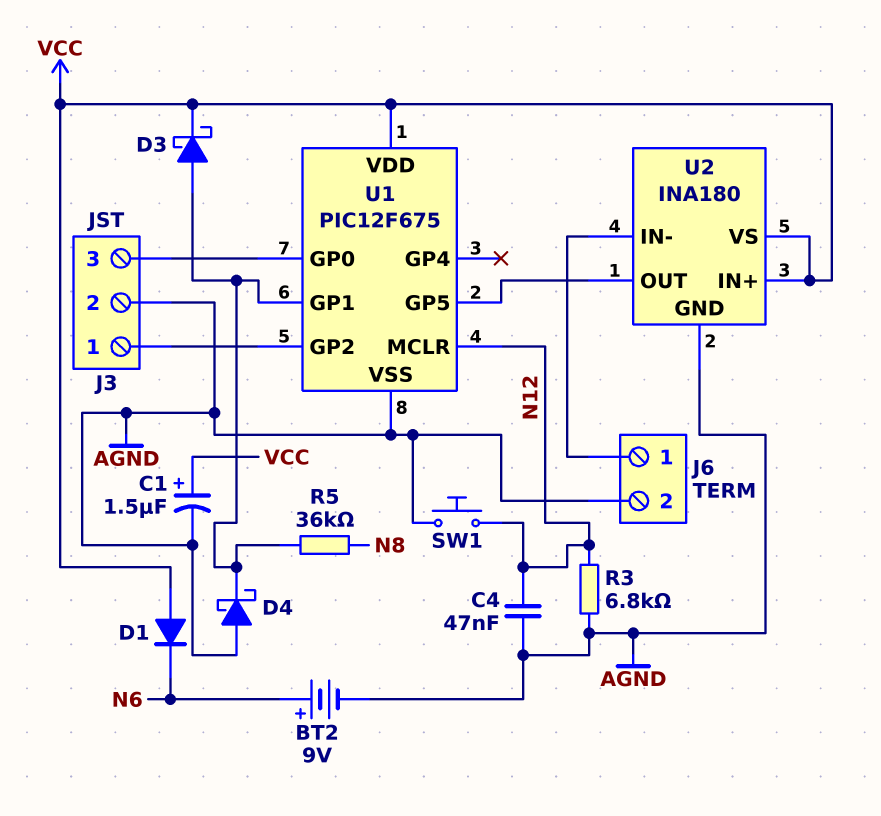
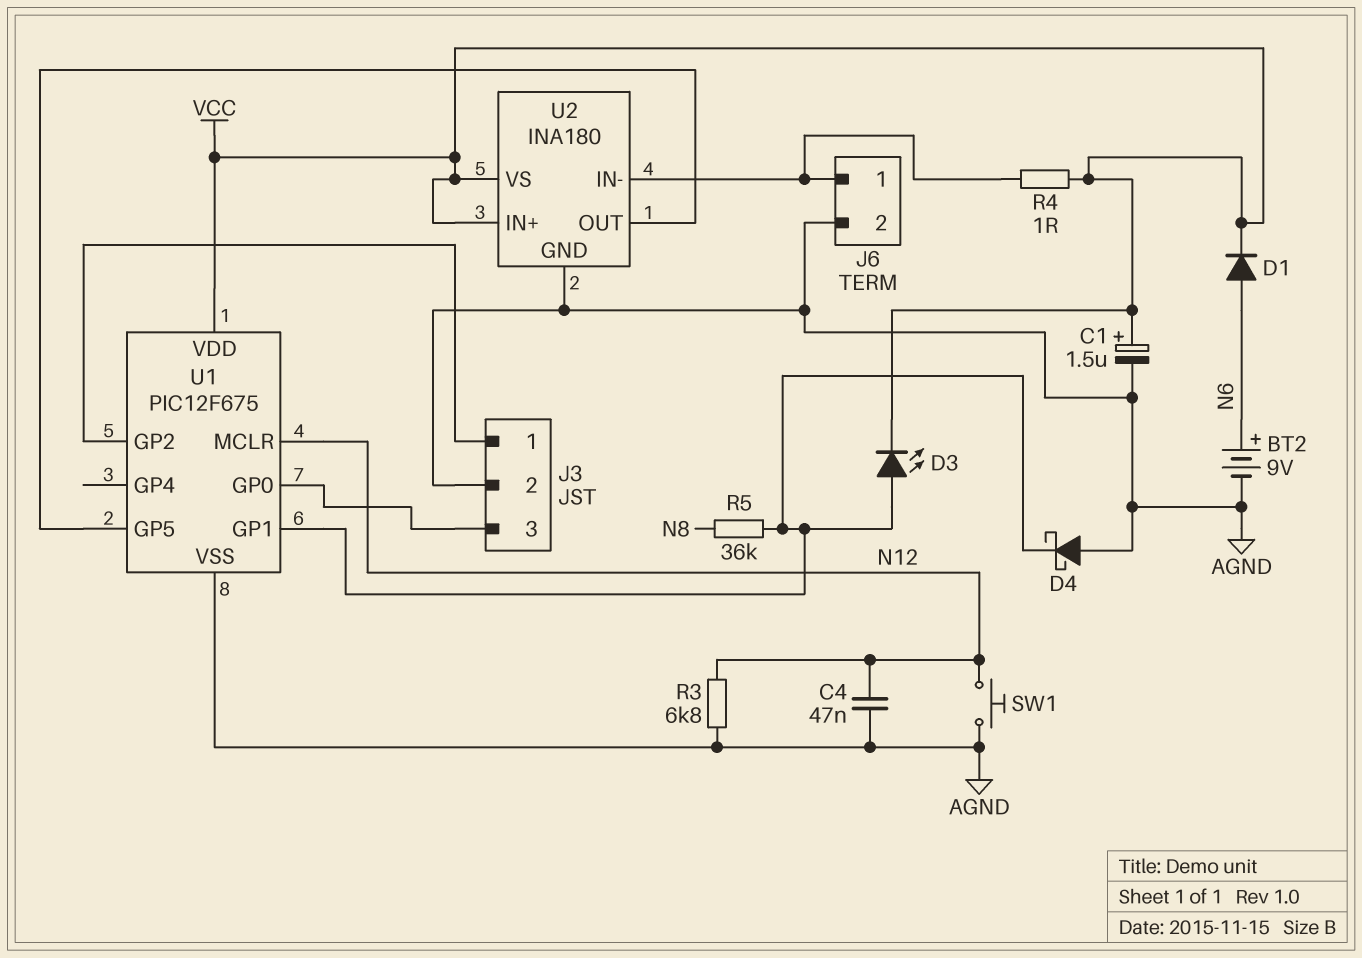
D1: diode (A VCC, K N6) -> diode (A N6, K VCC)
D3: schottky (A U1/GP1, K VCC) -> LED (A U1/GP1, K VCC)
R4: none -> 1 (J6/1, VCC)

